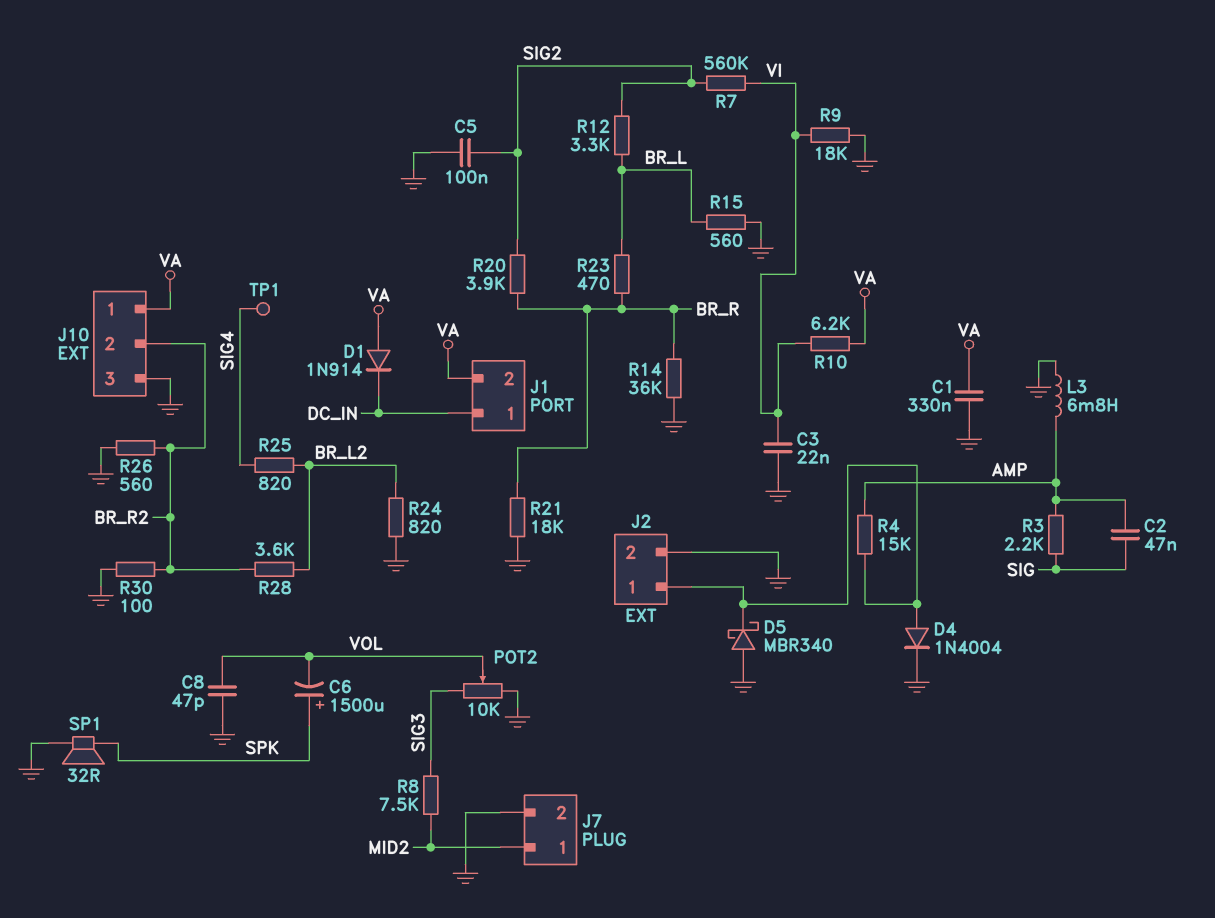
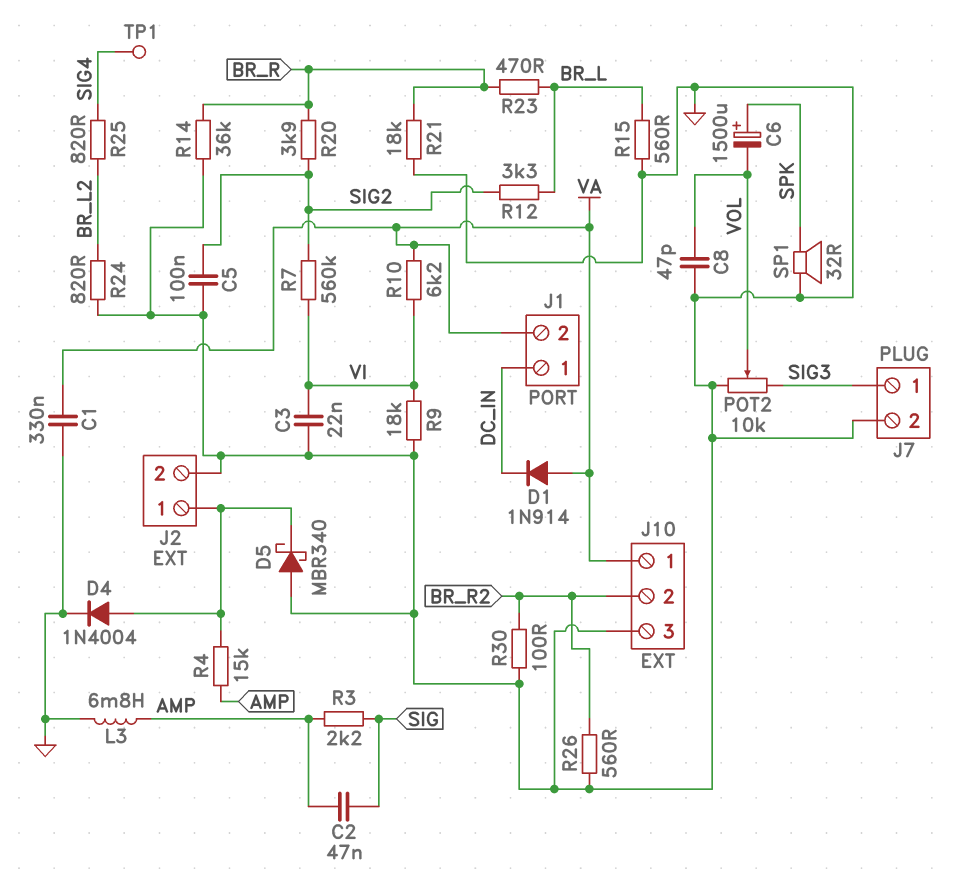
J7 pin 1: MID2 -> SIG3
R8: 7.5k (MID2, SIG3) -> none
R28: 3.6k (BR_L2, BR_R2) -> none

